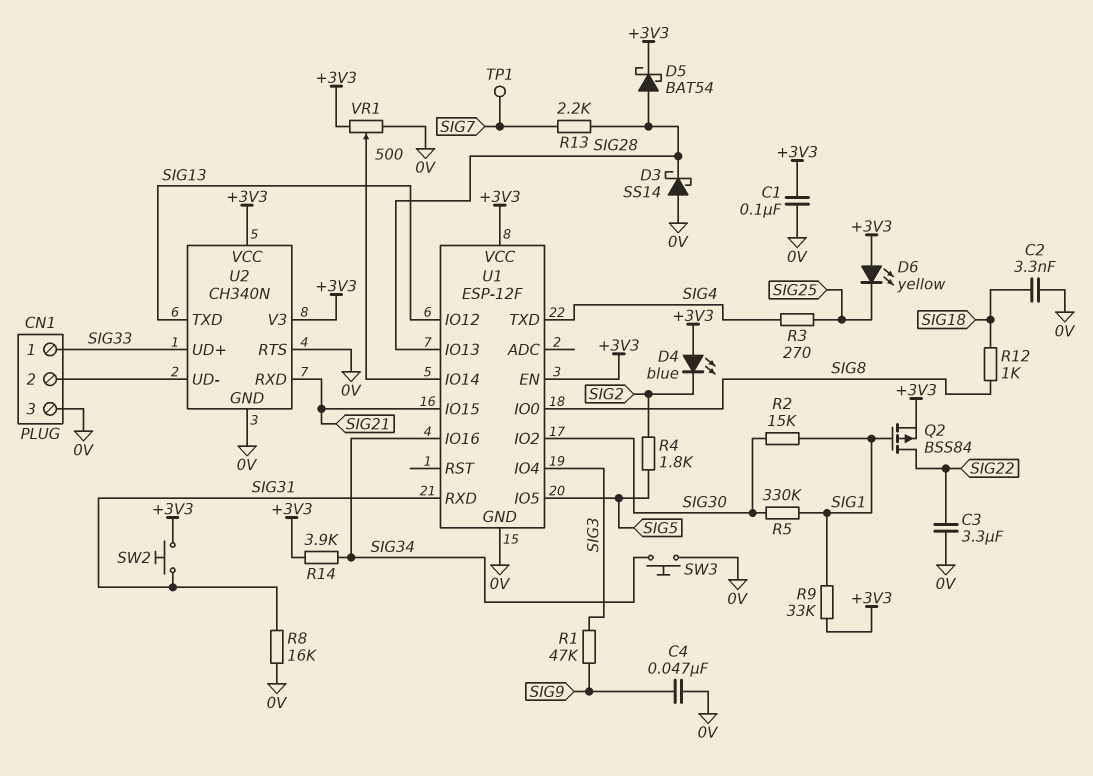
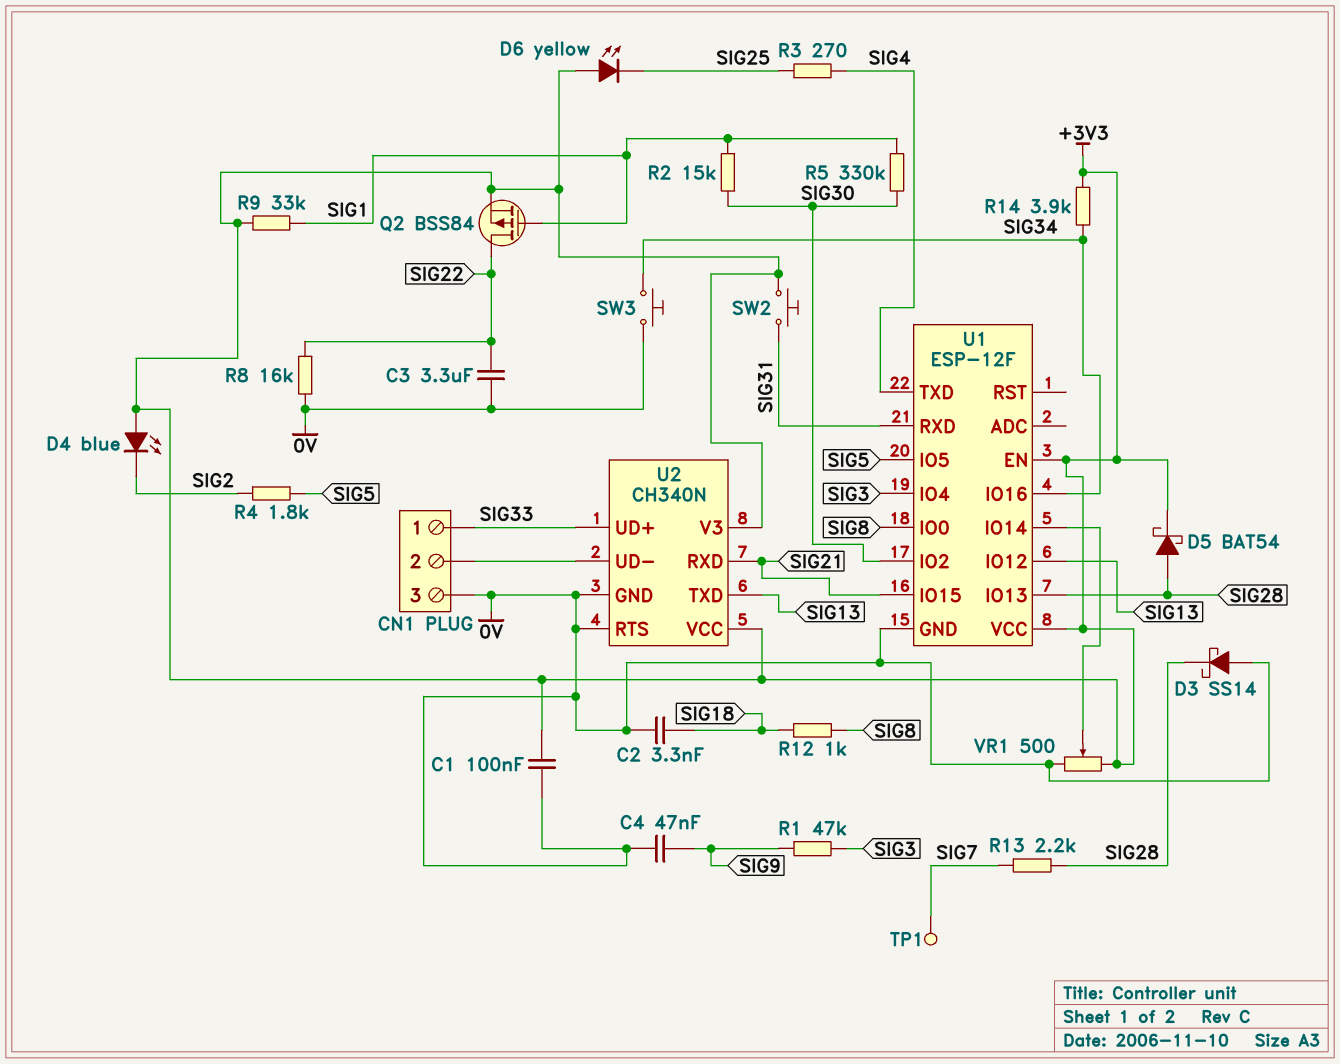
R8: 16k (0V, SIG31) -> 16k (0V, SIG22)

